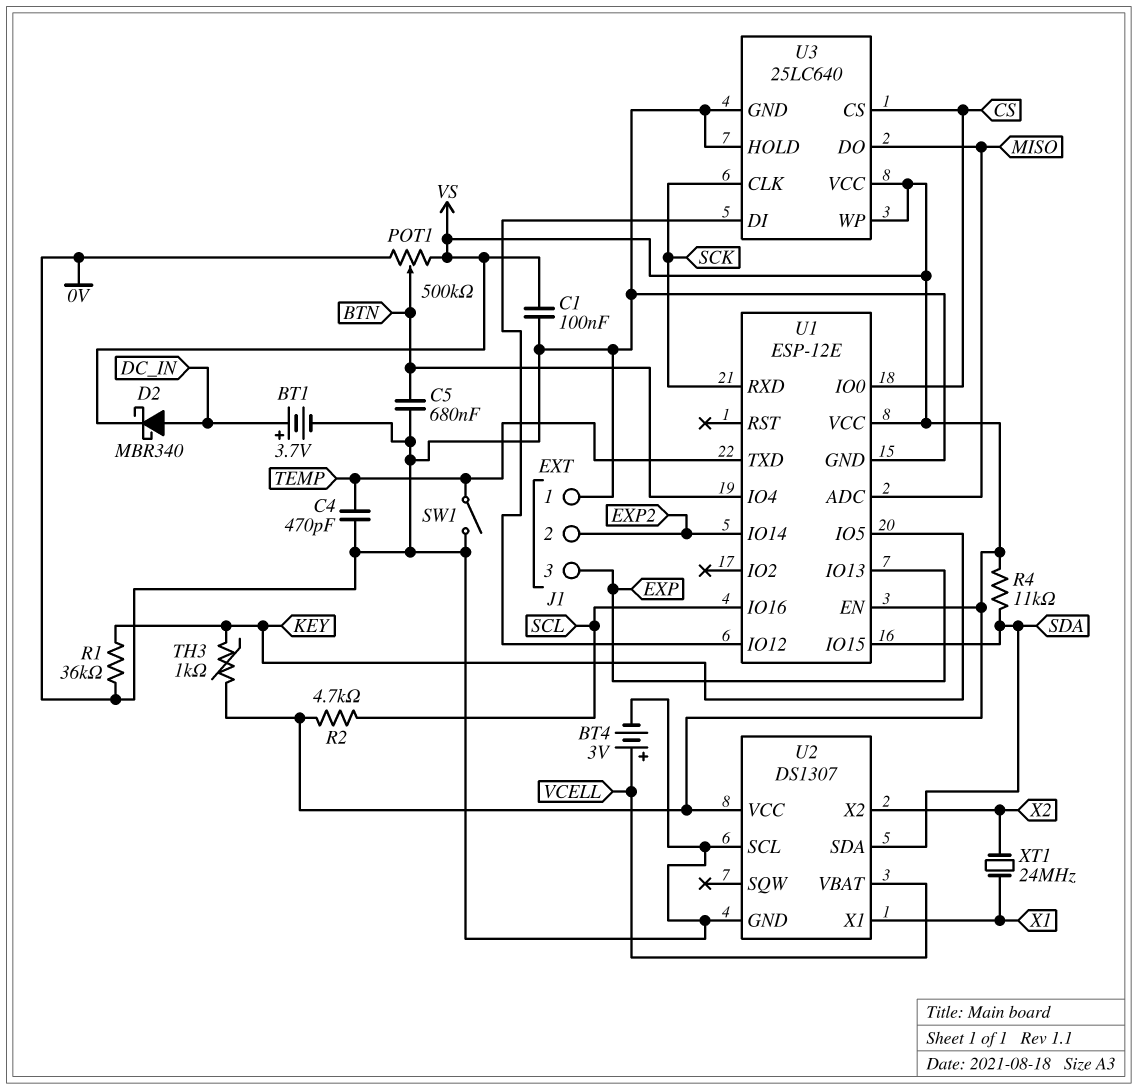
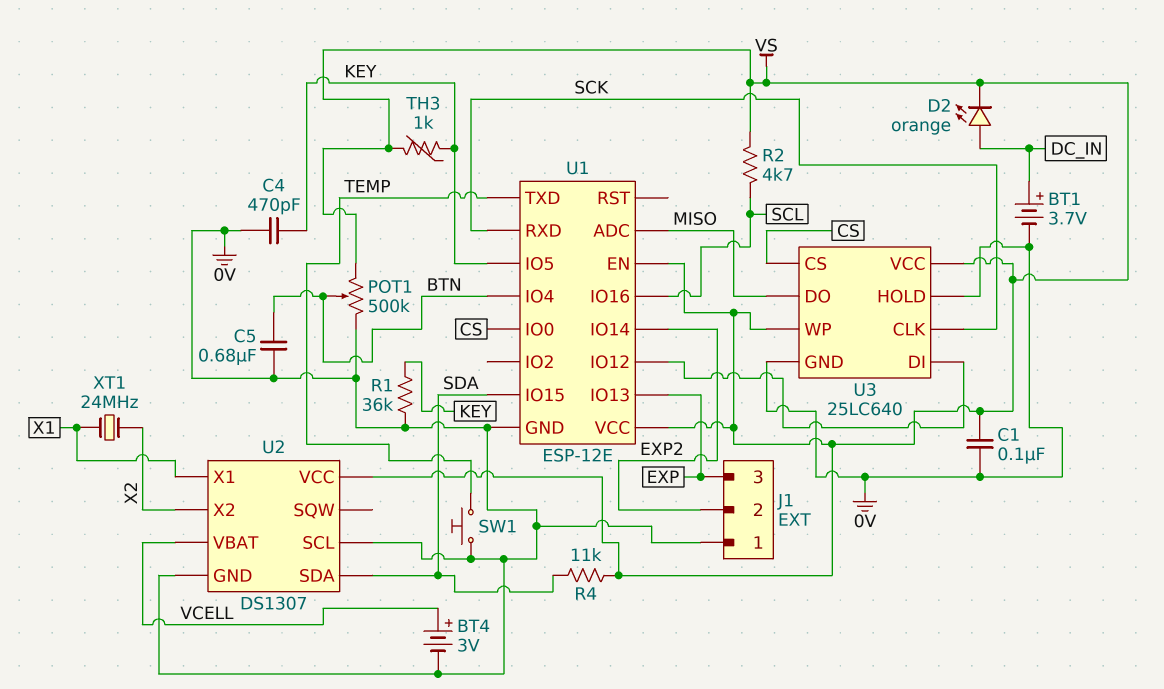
C4: 470pF (0V, TEMP) -> 470pF (0V, KEY)
D2: schottky MBR340 (A DC_IN, K VS) -> LED orange (A DC_IN, K VS)
SW1: switch (0V, TEMP) -> button (0V, TEMP)

